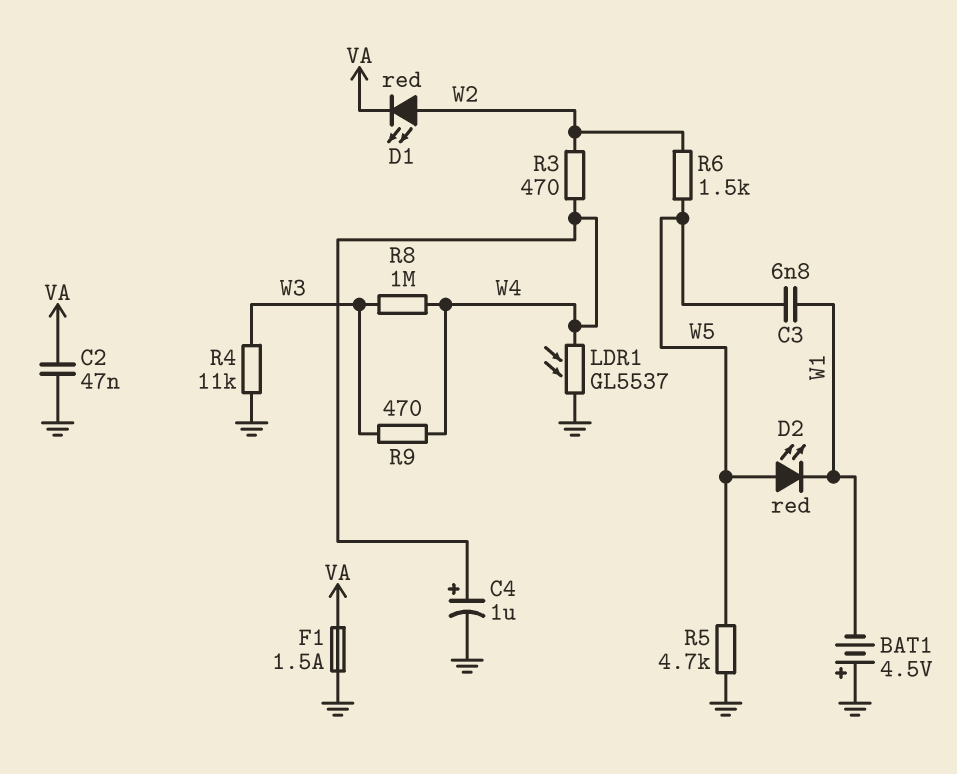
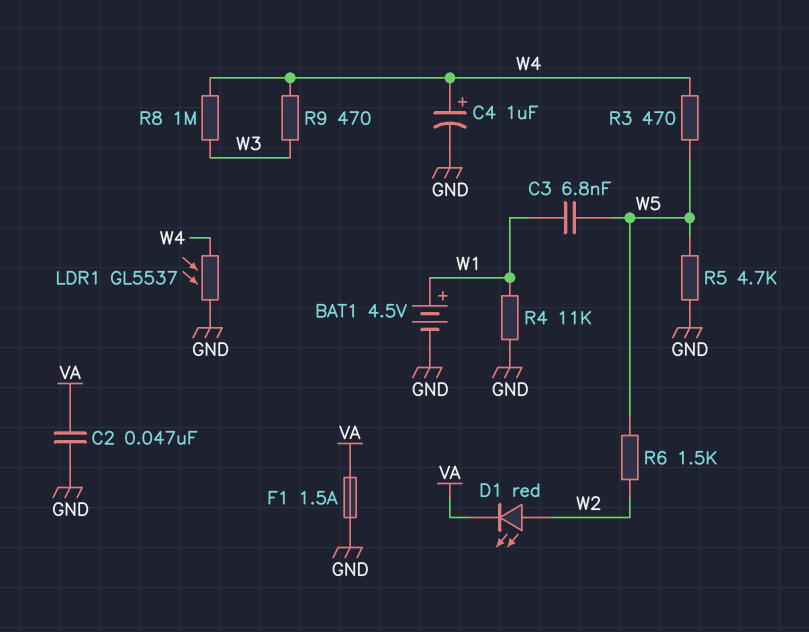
BAT1: 4.5V (plus GND, minus W1) -> 4.5V (plus W1, minus GND)
D2: LED red (A W5, K W1) -> none
R3: 470 (W2, W4) -> 470 (W4, W5)
R4: 11k (GND, W3) -> 11k (GND, W1)

